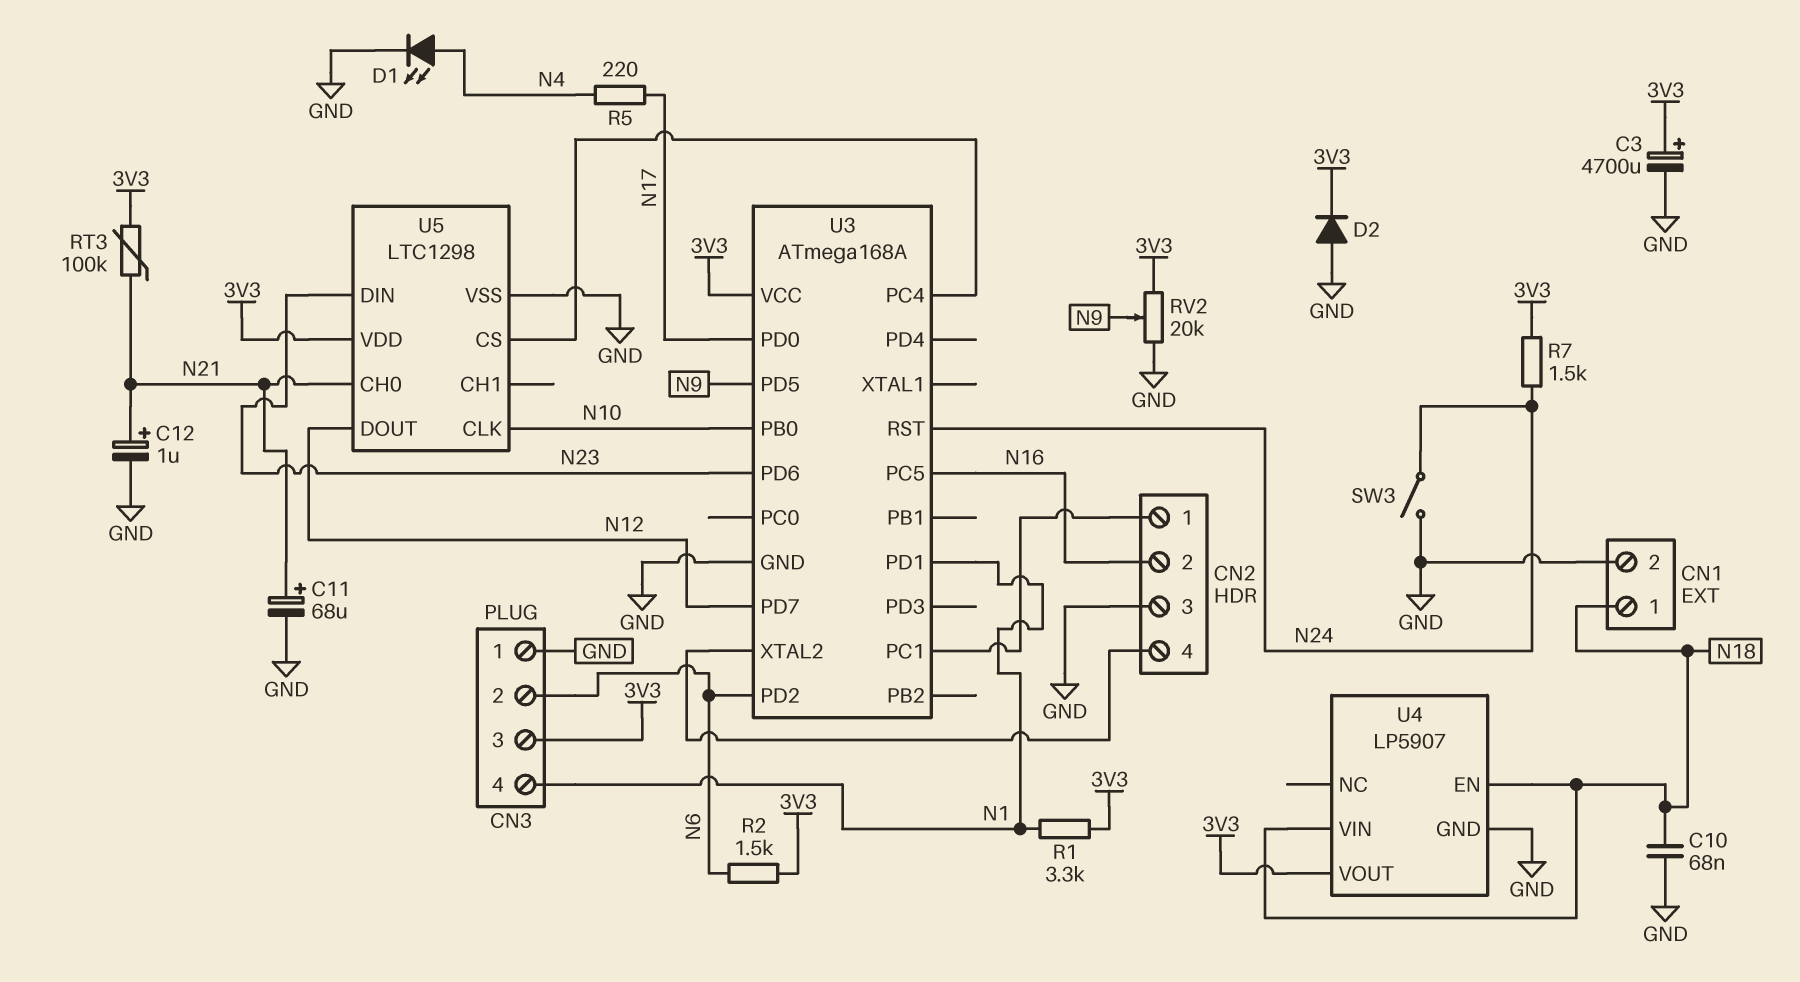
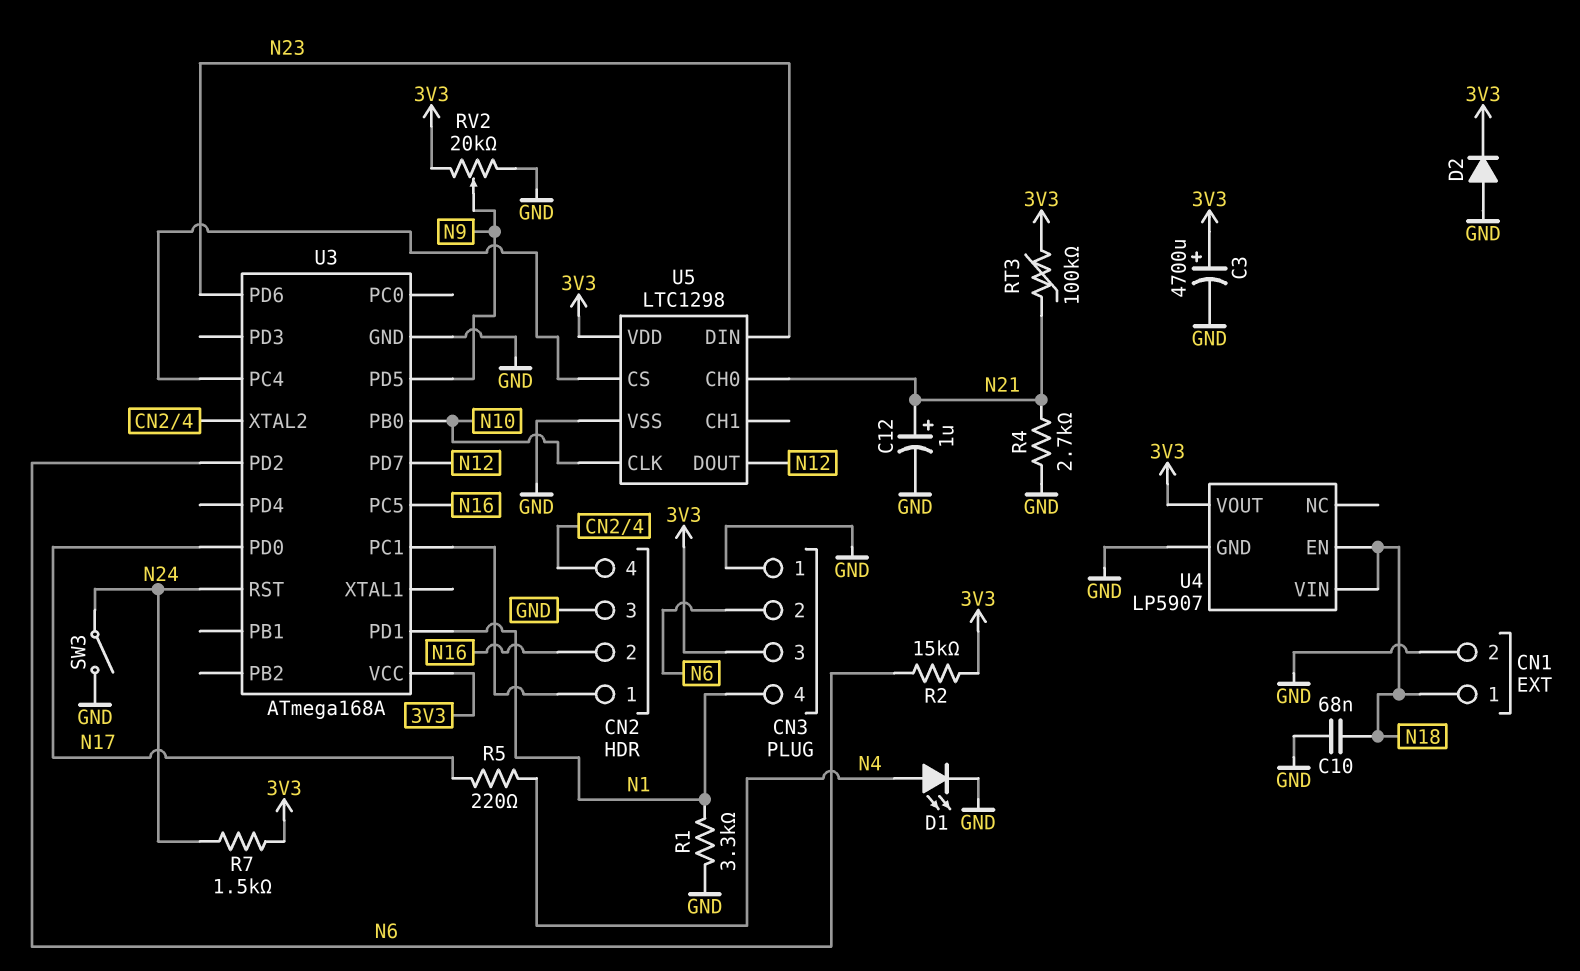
C11: 68uF (plus N21, minus GND) -> none
R1: 3.3k (3V3, N1) -> 3.3k (GND, N1)
R2: 1.5k (3V3, N6) -> 15k (3V3, N6)
R4: none -> 2.7k (GND, N21)

